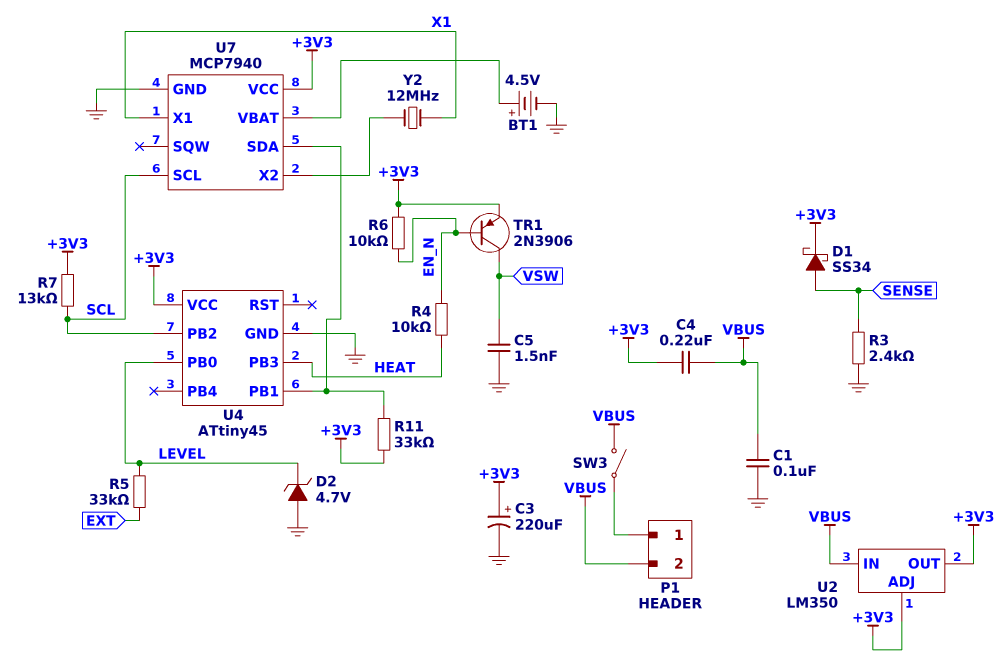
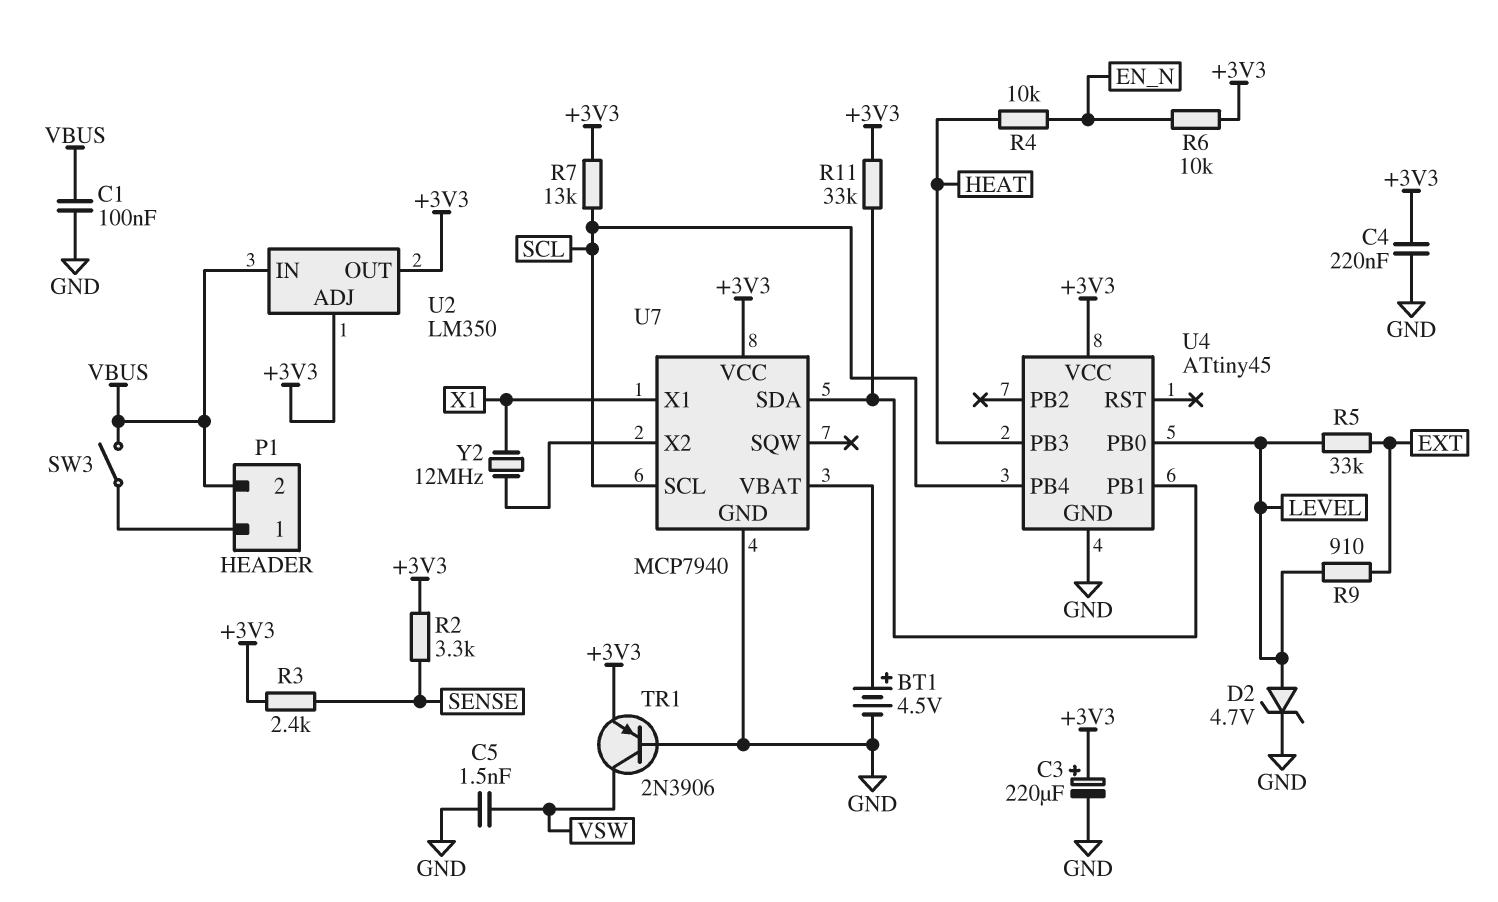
C4: 220nF (+3V3, VBUS) -> 220nF (+3V3, GND)
D1: schottky SS34 (A SENSE, K +3V3) -> none
D2: zener 4.7V (A GND, K LEVEL) -> zener 4.7V (A LEVEL, K GND)
R2: none -> 3.3k (+3V3, SENSE)
R3: 2.4k (GND, SENSE) -> 2.4k (+3V3, SENSE)
R9: none -> 910 (EXT, LEVEL)
TR1: PNP 2N3906 (B EN_N, C VSW, E +3V3) -> PNP 2N3906 (B GND, C VSW, E +3V3)
U4 pin PB2: SCL -> none
U4 pin PB4: none -> SCL

